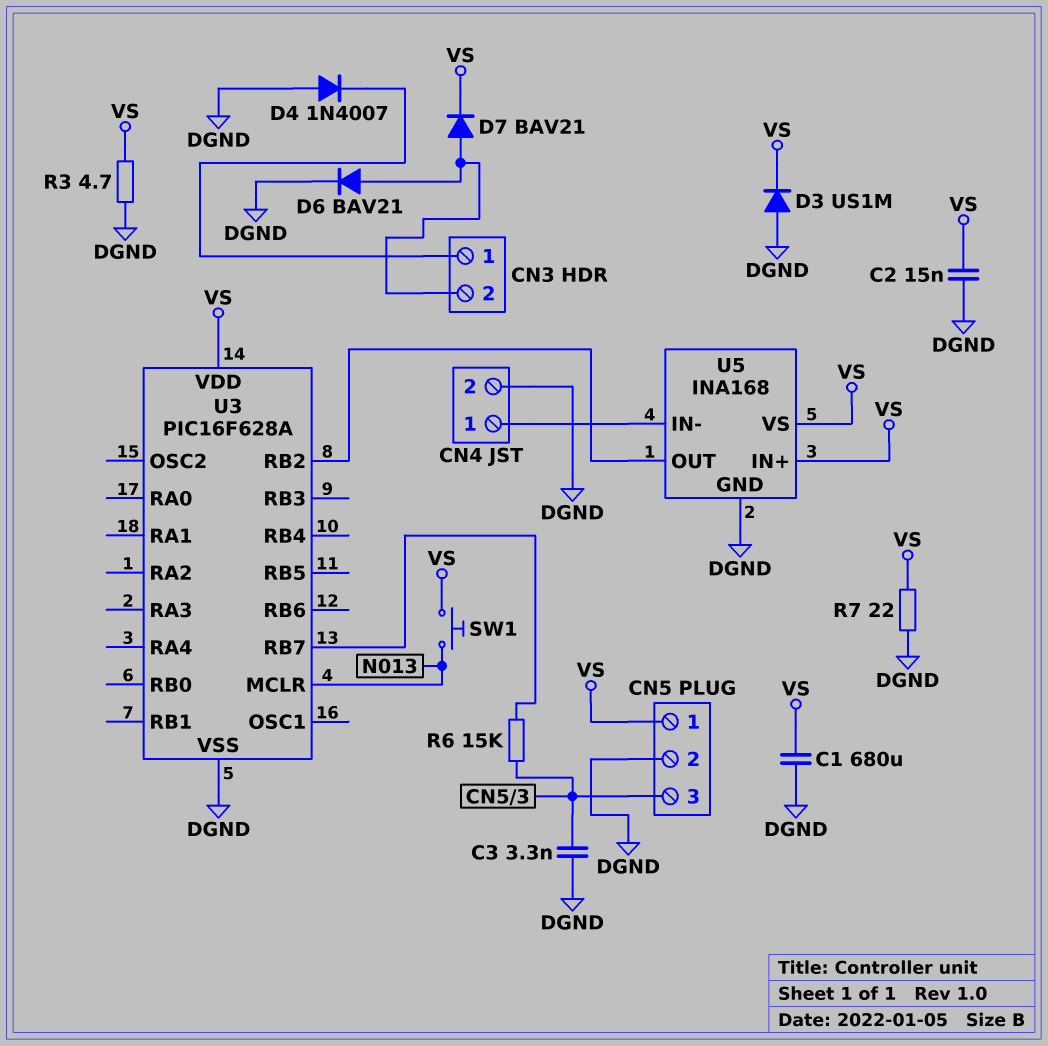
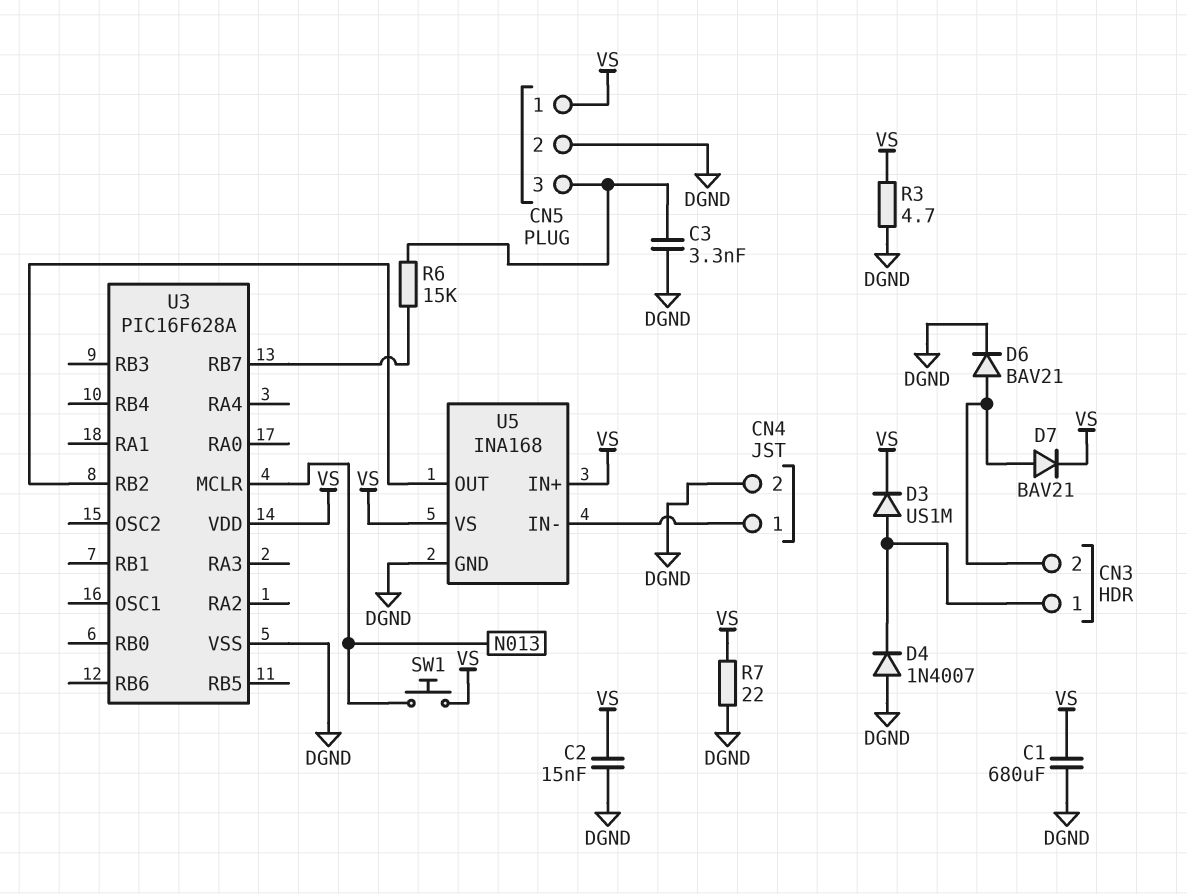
D3: diode US1M (A DGND, K VS) -> diode US1M (A CN3/1, K VS)

